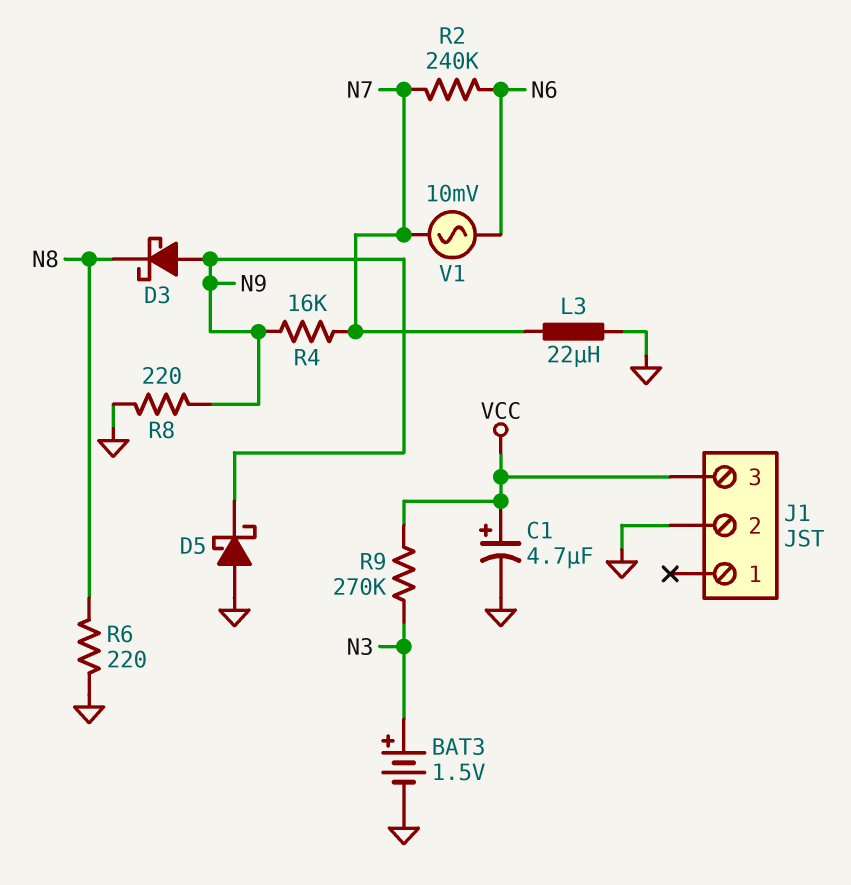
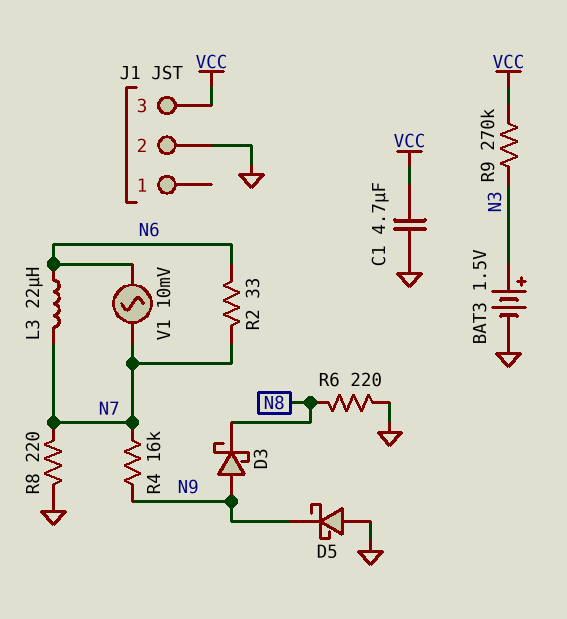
C1: 4.7uF (plus VCC, minus GND) -> 4.7uF (GND, VCC)
L3: 22uH (GND, N7) -> 22uH (N6, N7)
R2: 240k (N6, N7) -> 33 (N6, N7)
R8: 220 (GND, N9) -> 220 (GND, N7)

